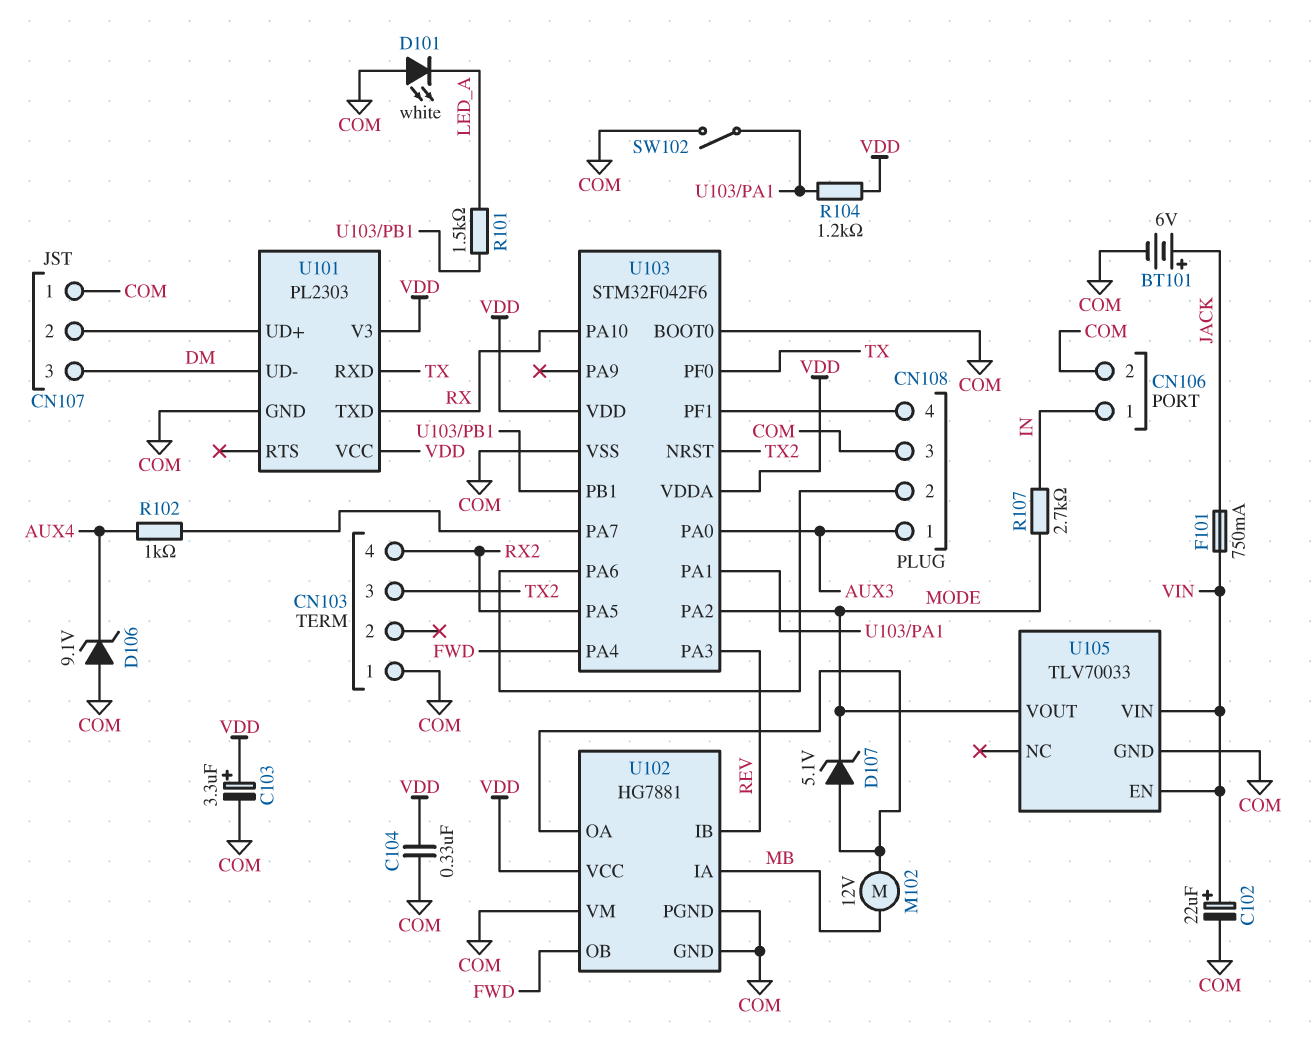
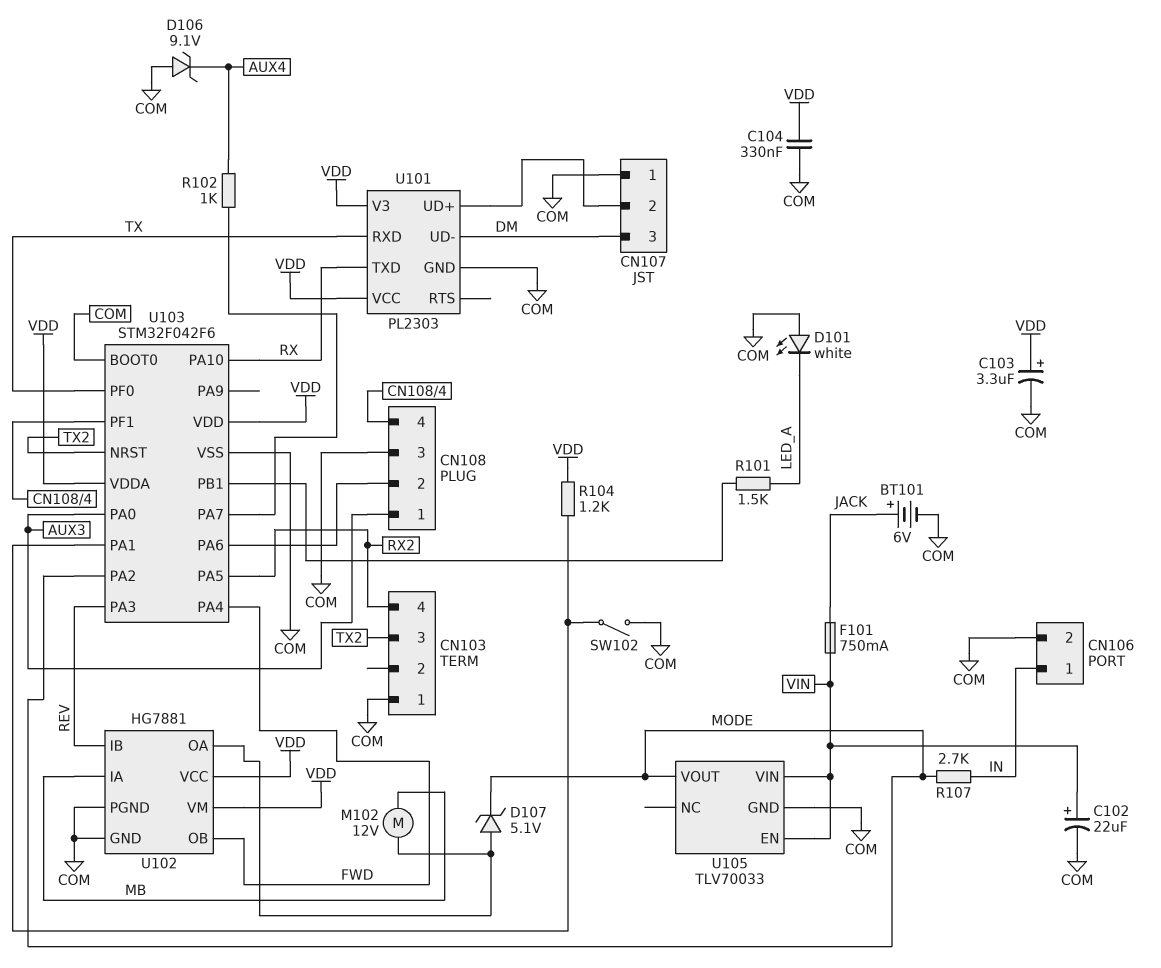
U102 pin VM: COM -> VDD

